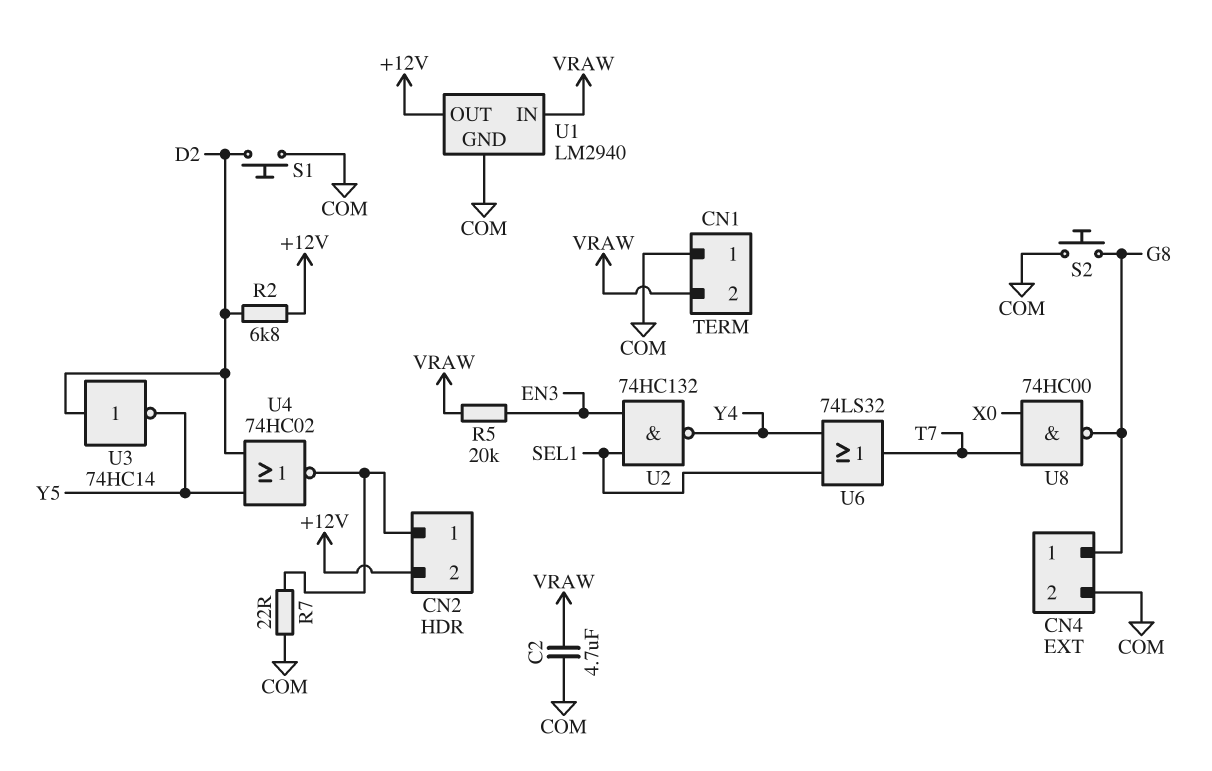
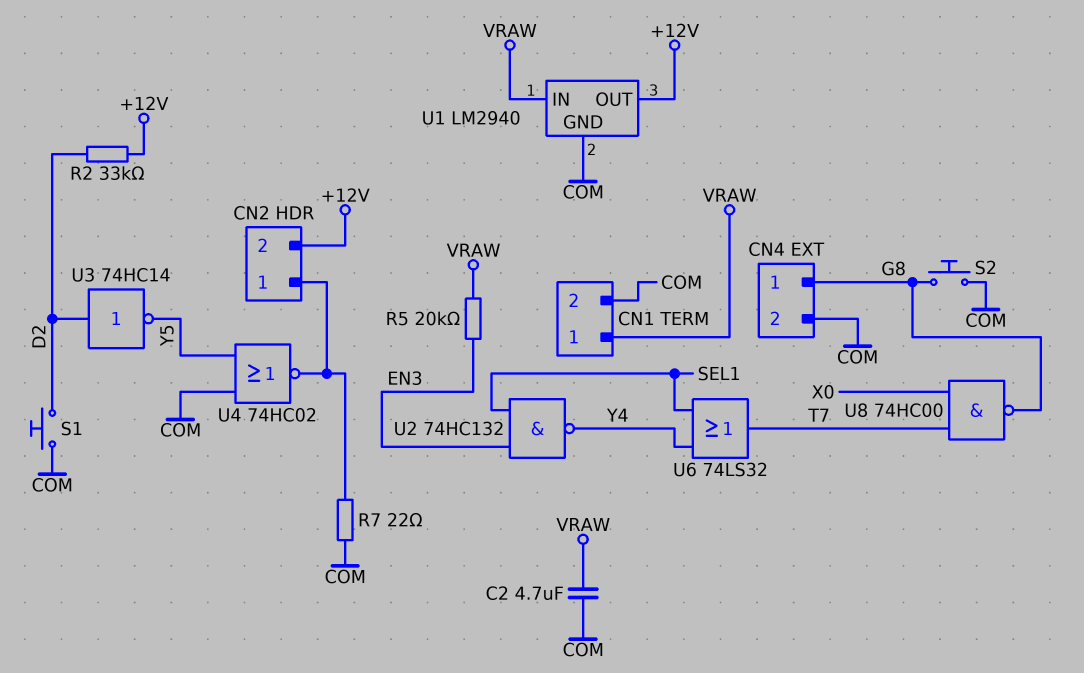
CN1 pin 1: COM -> VRAW
CN1 pin 2: VRAW -> COM
R2: 6.8k (+12V, D2) -> 33k (+12V, D2)
U4: NOR 74HC02 (in D2, in Y5, out CN2/1) -> NOR 74HC02 (in COM, in Y5, out CN2/1)

